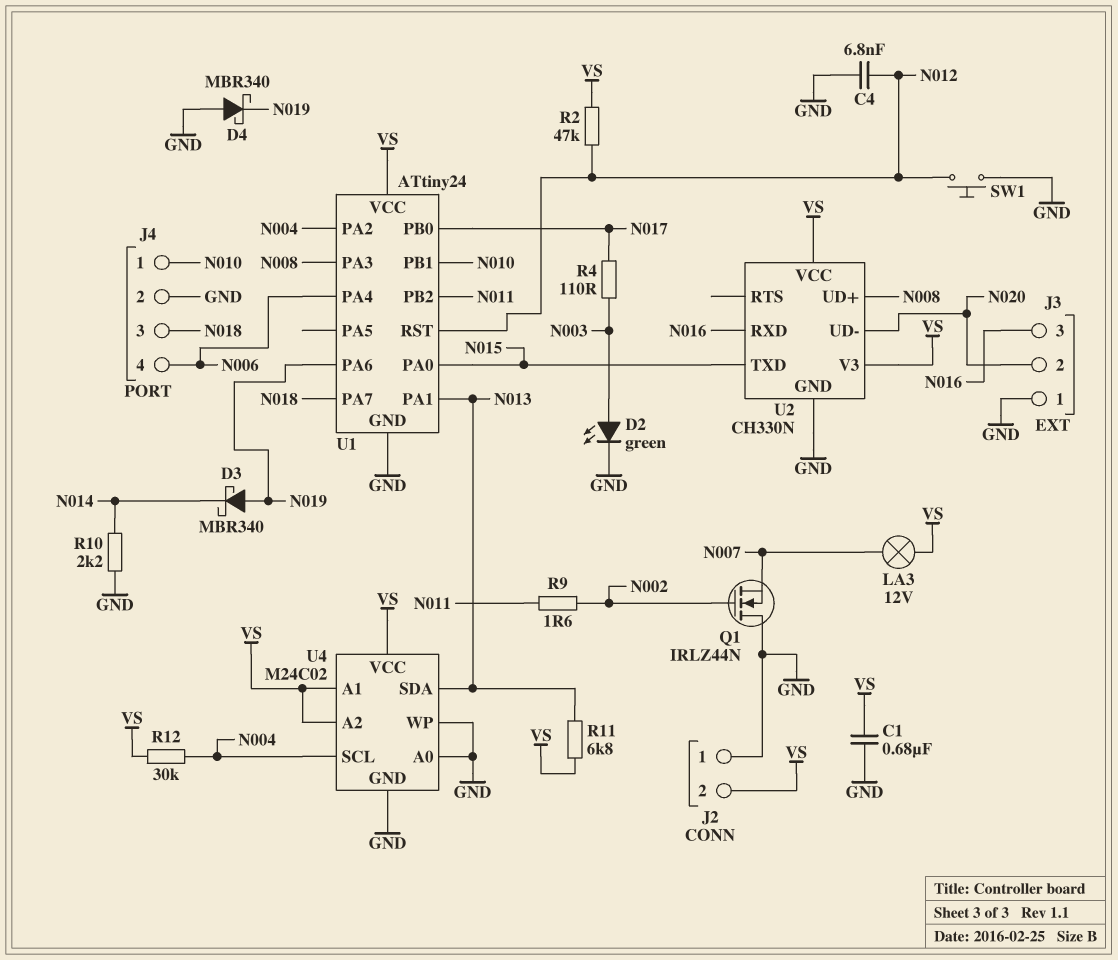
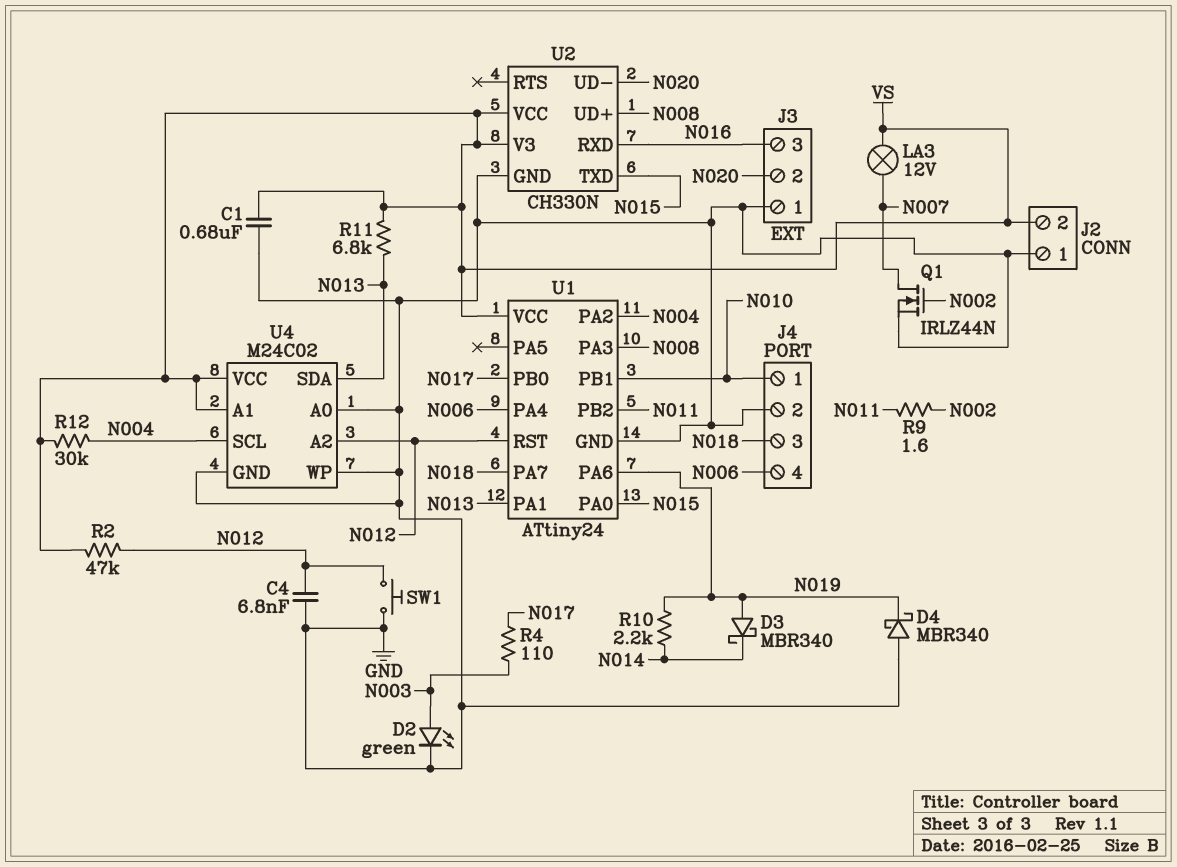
Q1: NMOS IRLZ44N (G N002, D GND, S N007) -> NMOS IRLZ44N (G N002, D N007, S GND)
R10: 2.2k (GND, N014) -> 2.2k (N014, N019)
U4 pin A2: VS -> N012

